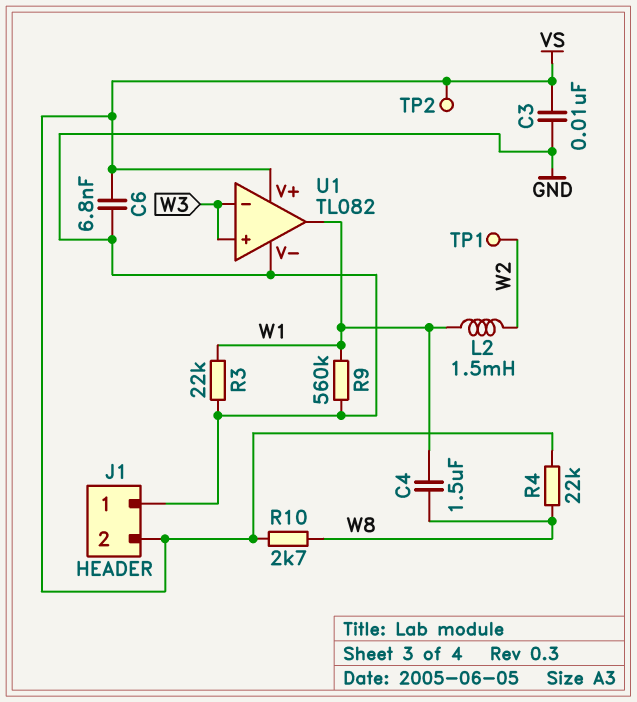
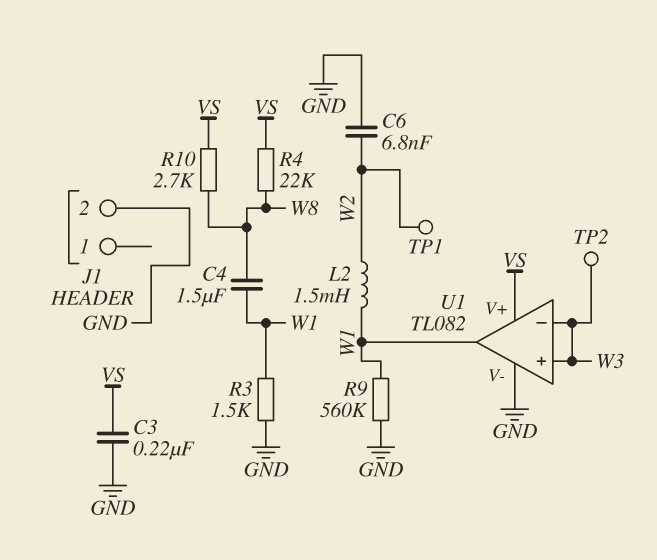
C3: 10nF (GND, VS) -> 220nF (GND, VS)
C6: 6.8nF (GND, VS) -> 6.8nF (GND, W2)
J1 pin 1: GND -> none
J1 pin 2: VS -> GND
R3: 22k (GND, W1) -> 1.5k (GND, W1)
TP2: test point (VS) -> test point (W3)

